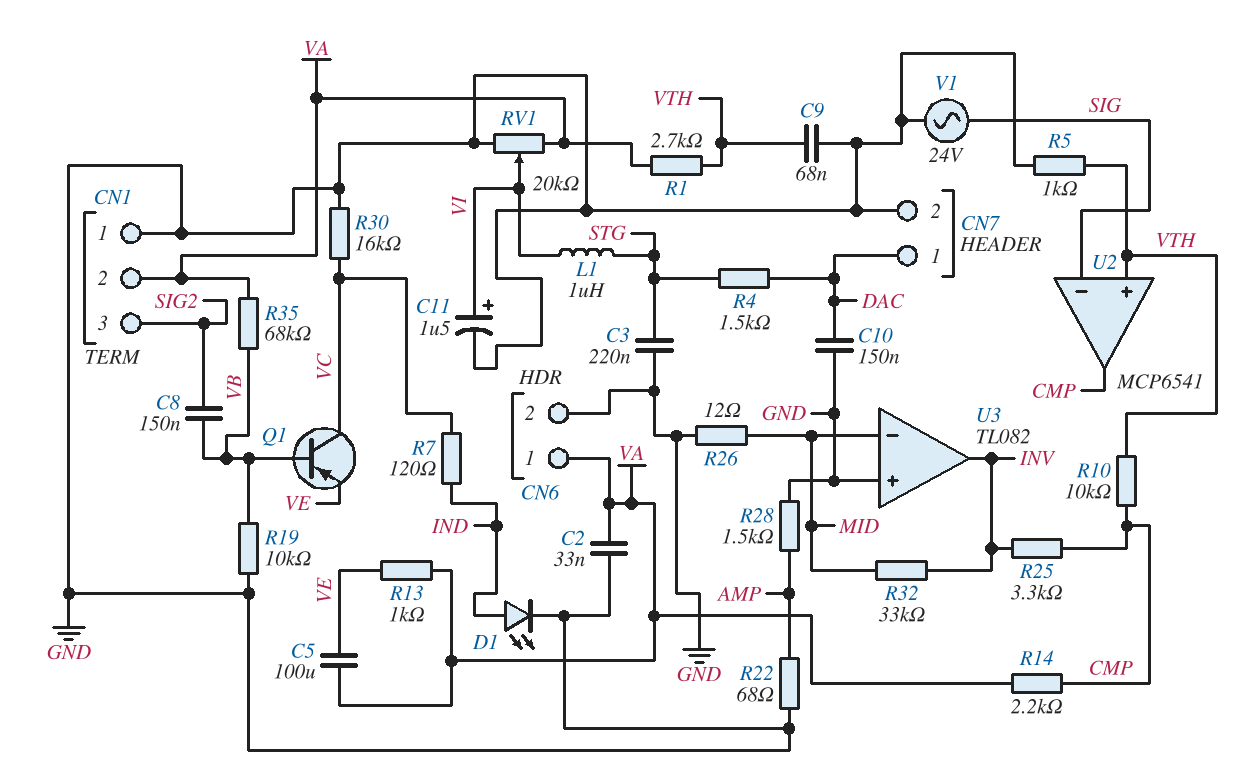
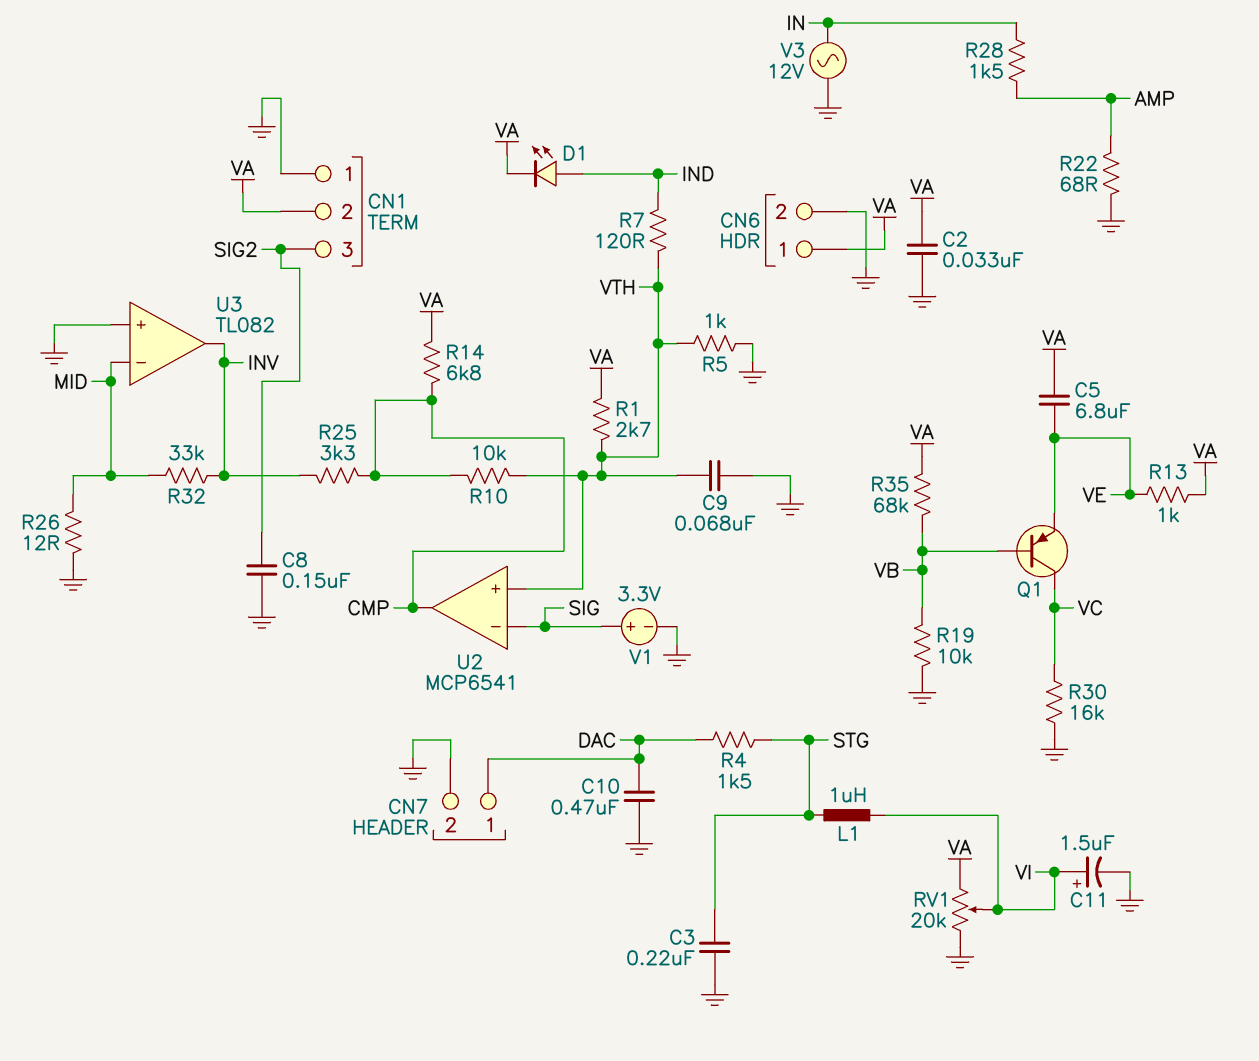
C5: 100uF (VA, VE) -> 6.8uF (VA, VE)
C8: 150nF (SIG2, VB) -> 150nF (GND, SIG2)
C10: 150nF (DAC, GND) -> 470nF (DAC, GND)
D1: LED (A IND, K GND) -> LED (A IND, K VA)
R7: 120 (IND, VC) -> 120 (IND, VTH)
R14: 2.2k (CMP, VA) -> 6.8k (CMP, VA)
R28: 1.5k (AMP, GND) -> 1.5k (AMP, IN)
V1: AC 24V (GND, SIG) -> 3.3V (plus SIG, minus GND)
V3: none -> AC 12V (GND, IN)

